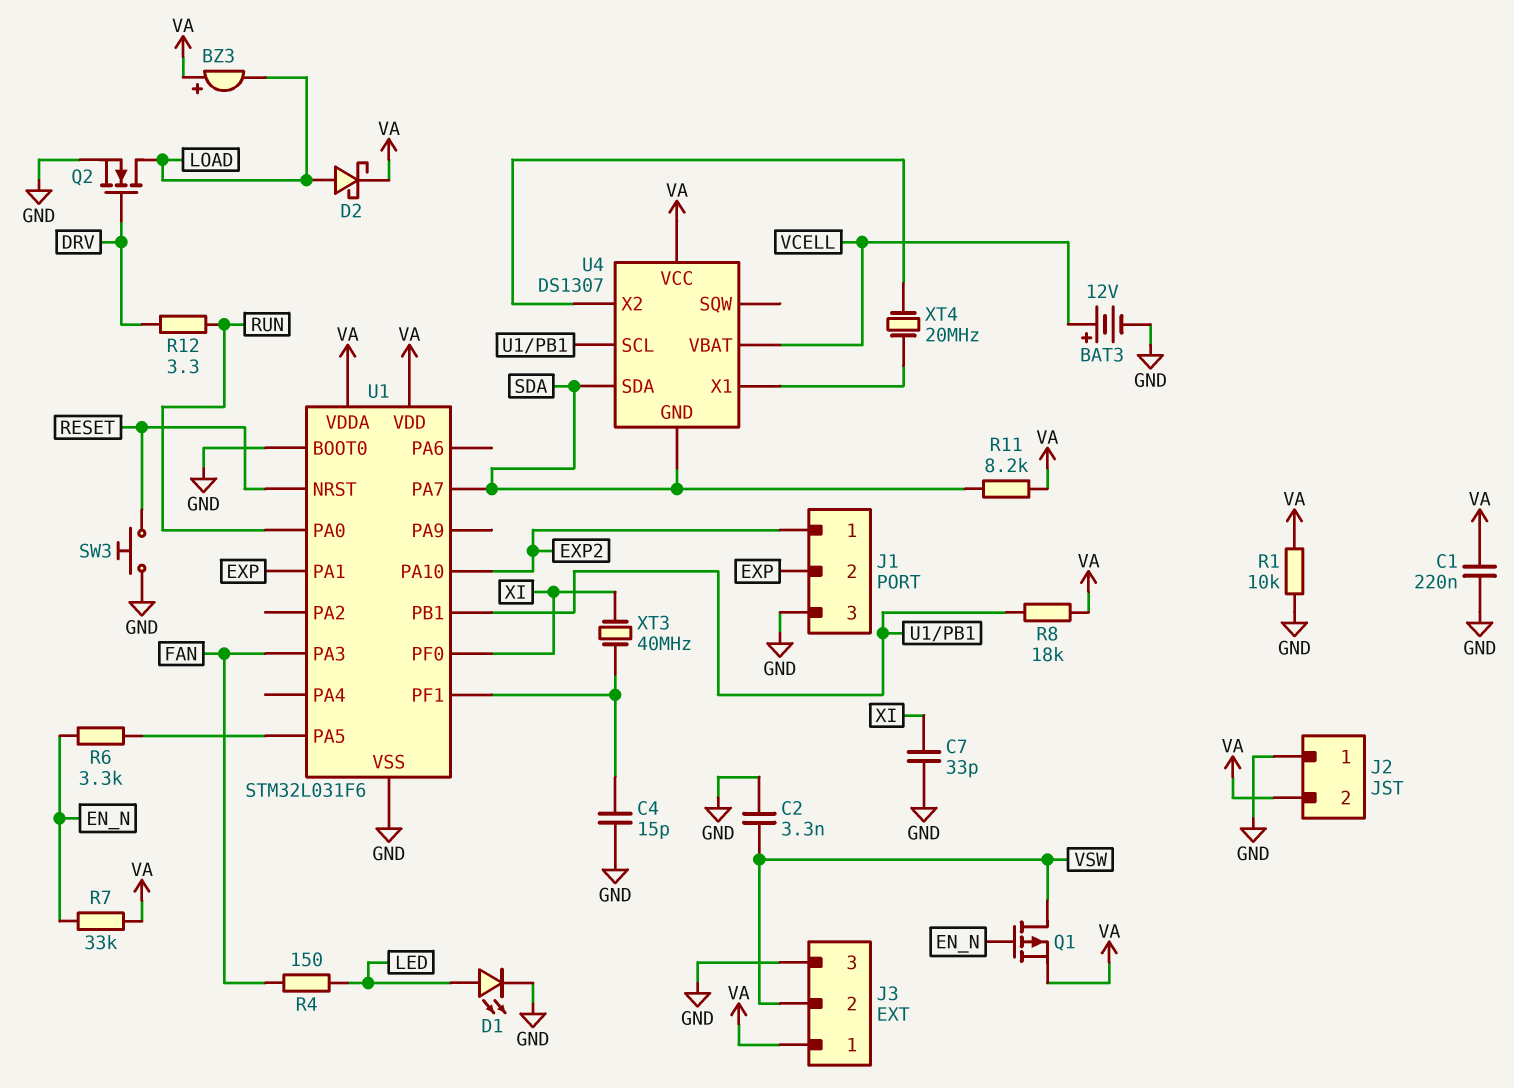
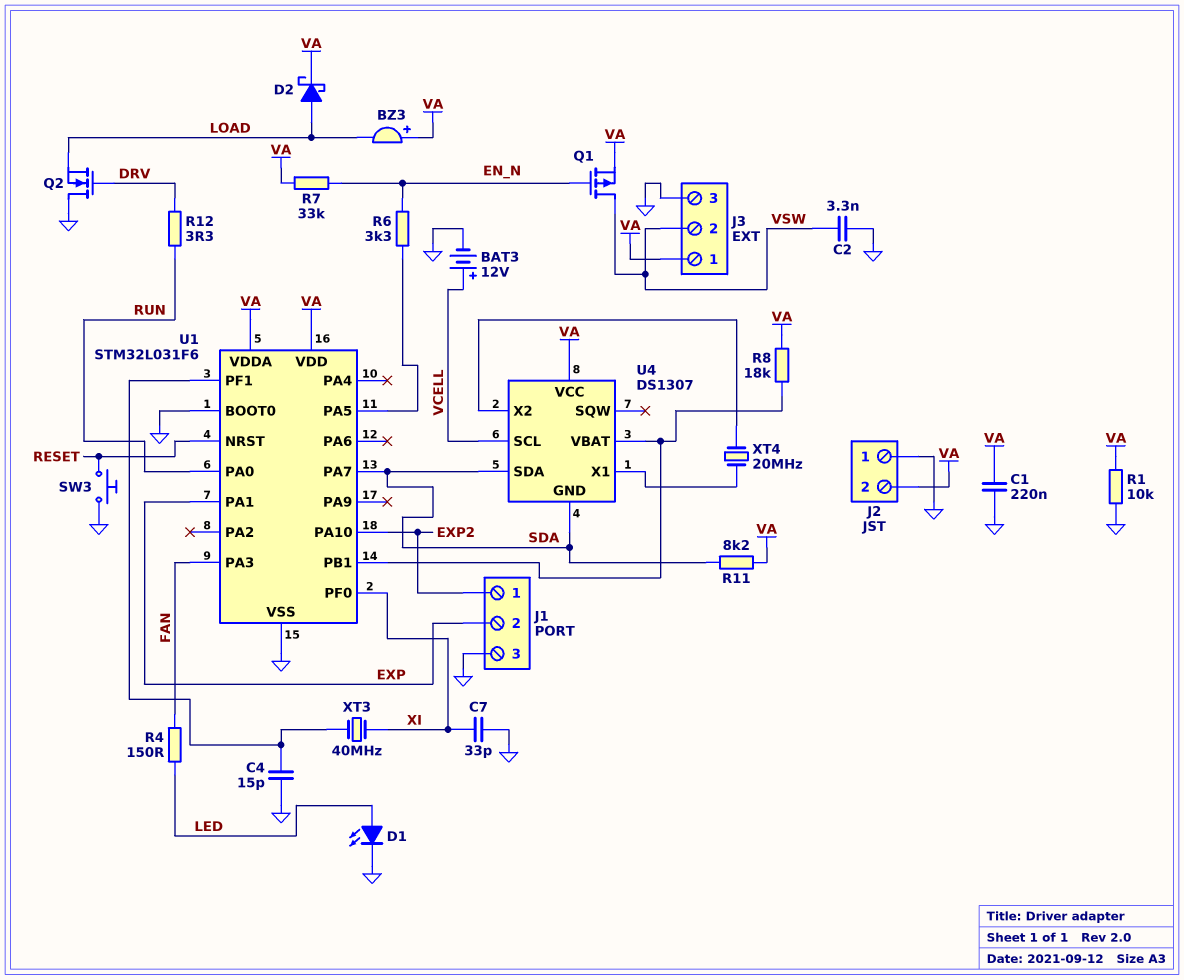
Q2: NMOS (G DRV, D LOAD, S GND) -> NMOS (G DRV, D GND, S LOAD)
U4 pin SCL: U1/PB1 -> VCELL
U4 pin VBAT: VCELL -> U1/PB1

